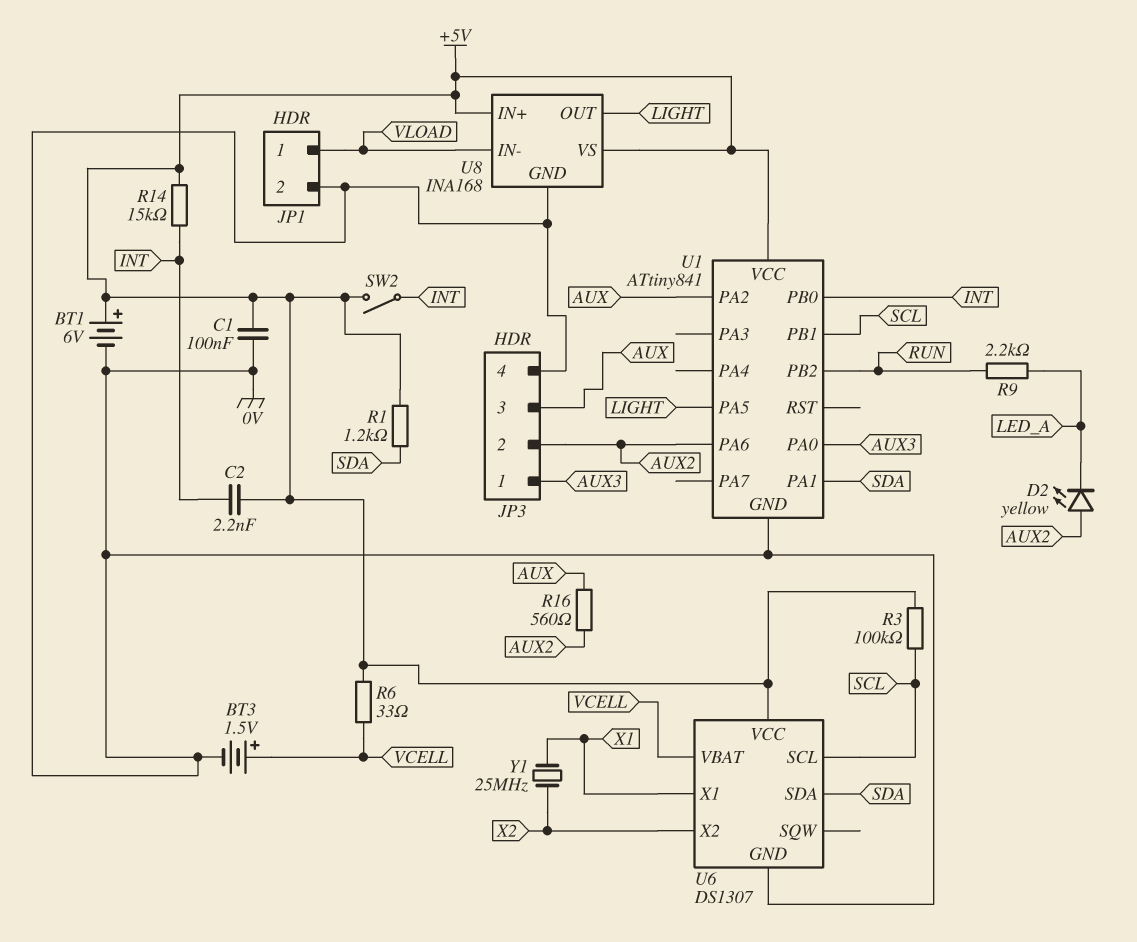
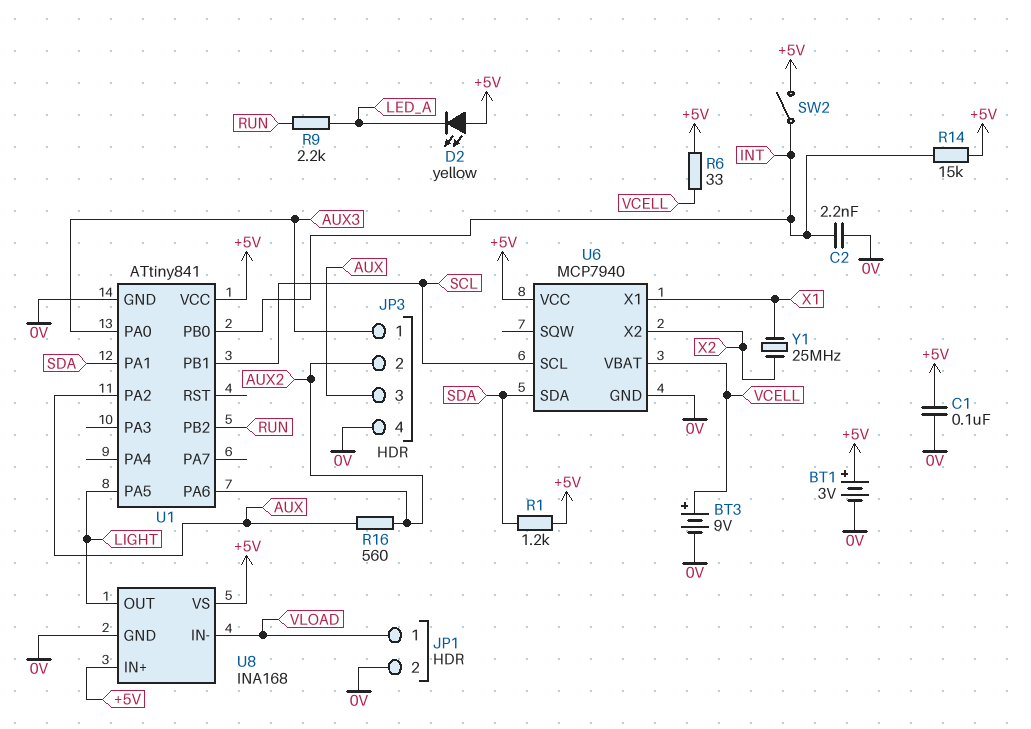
BT1: 6V (plus +5V, minus 0V) -> 3V (plus +5V, minus 0V)
BT3: 1.5V (plus VCELL, minus 0V) -> 9V (plus VCELL, minus 0V)
C2: 2.2nF (+5V, INT) -> 2.2nF (0V, INT)
D2: LED yellow (A AUX2, K LED_A) -> LED yellow (A +5V, K LED_A)
R3: 100k (+5V, SCL) -> none
U6: DS1307 -> MCP7940

